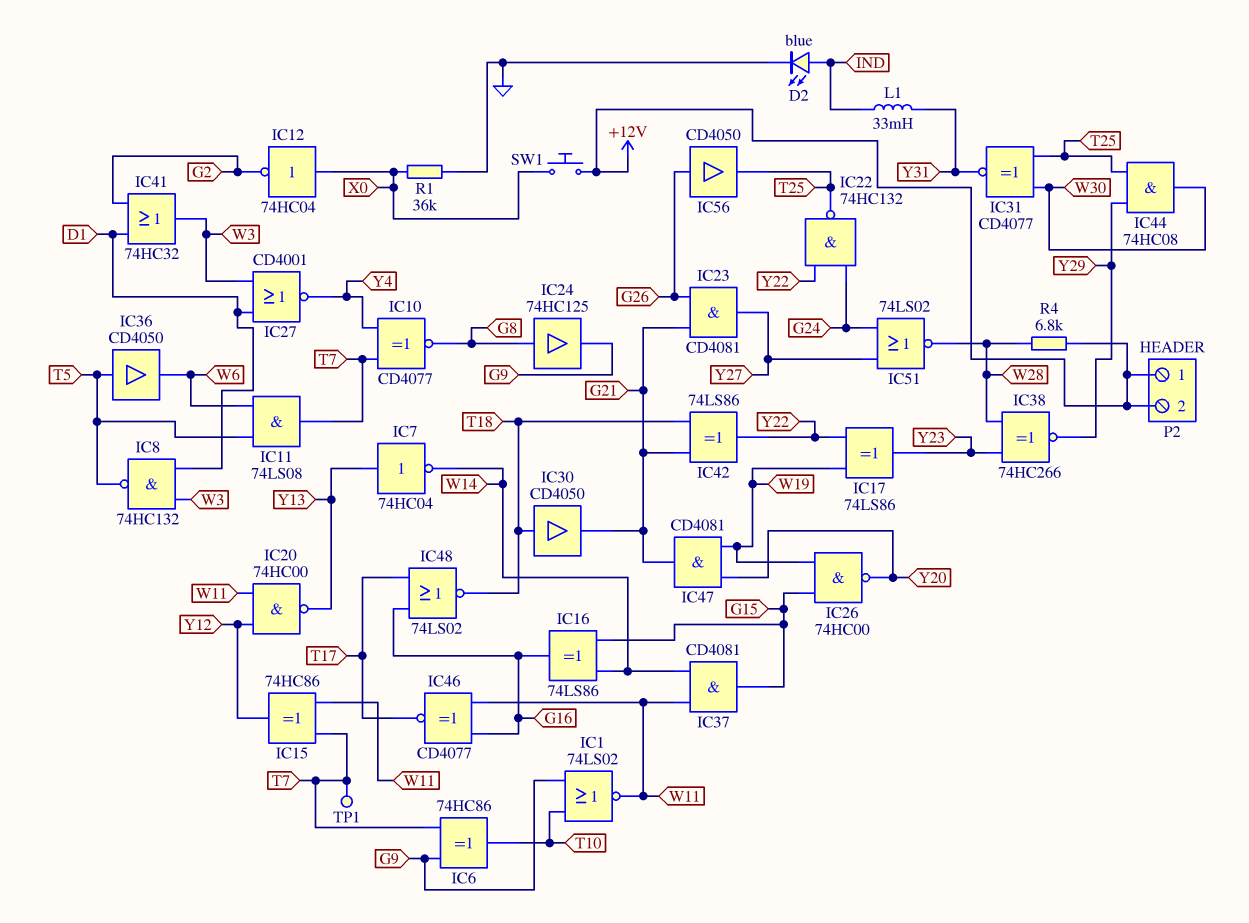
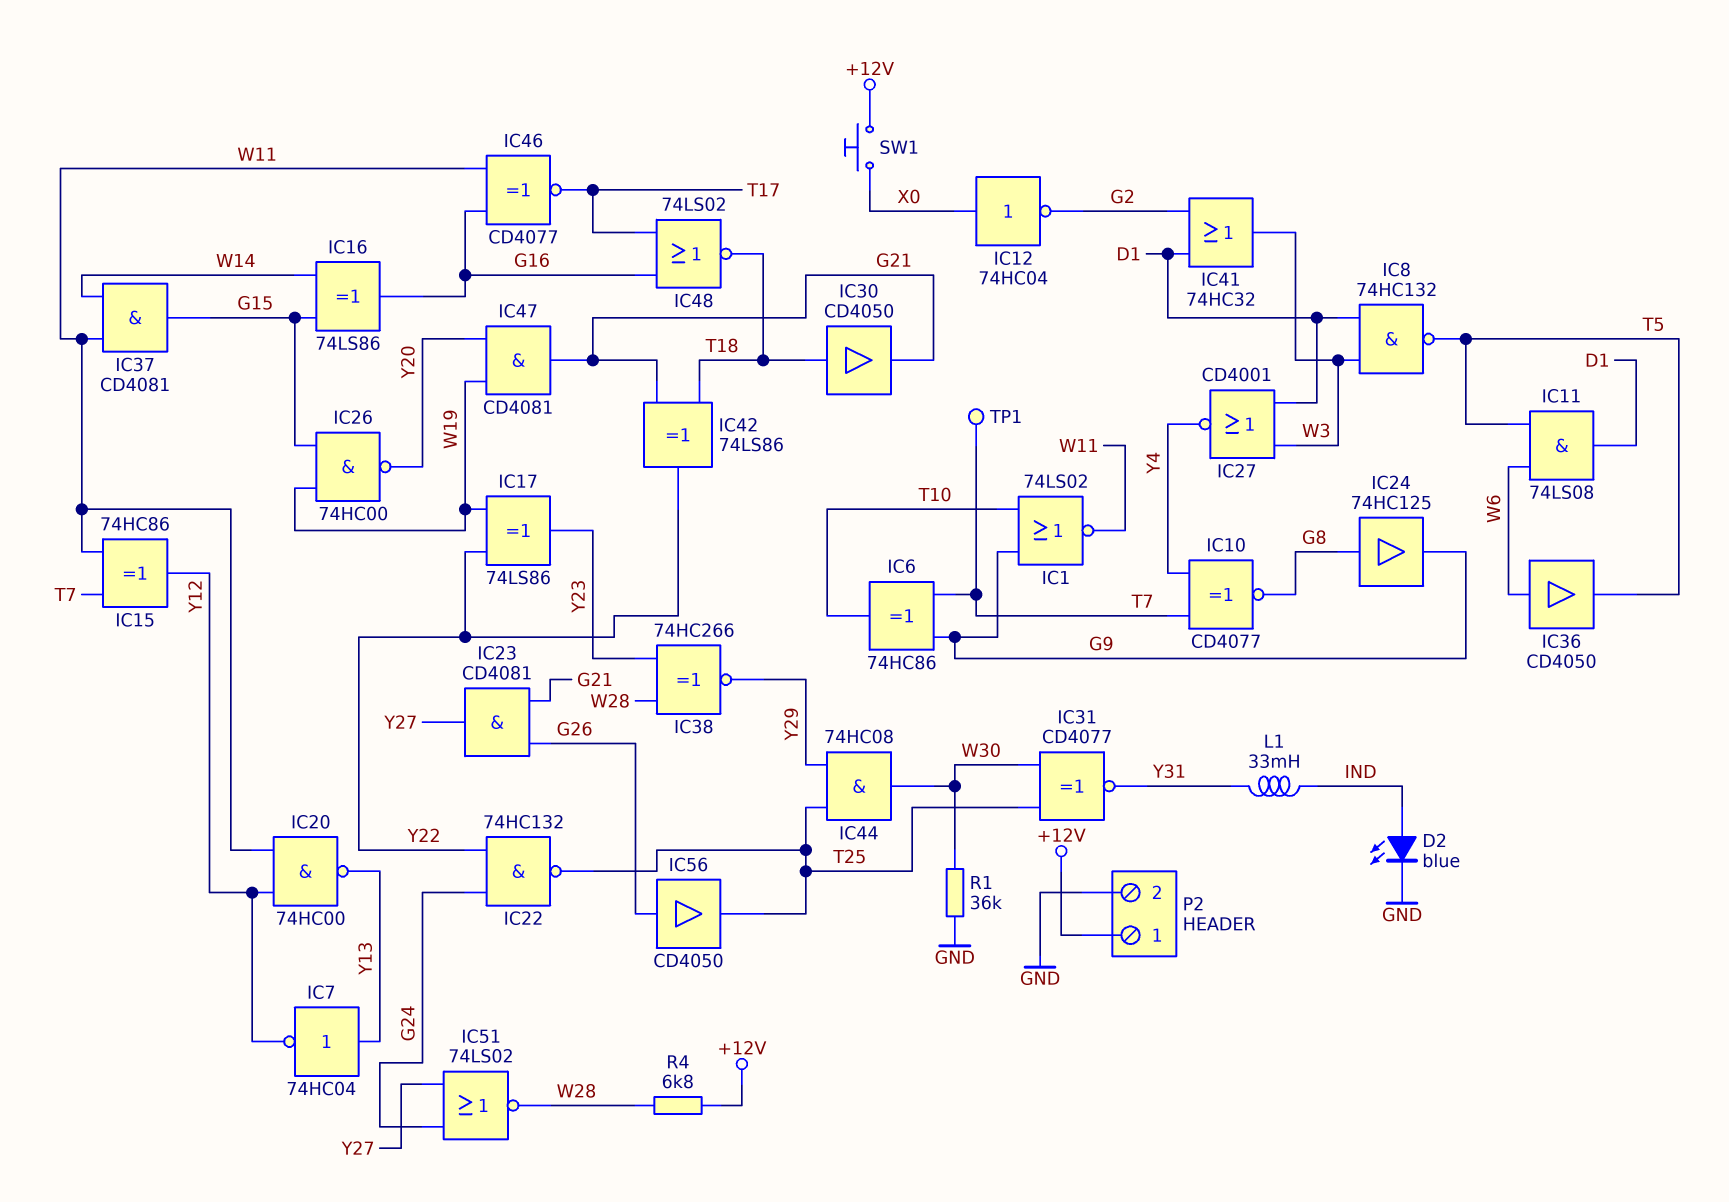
IC7: NOT 74HC04 (in Y13, out W14) -> NOT 74HC04 (in Y13, out Y12)
IC11: AND 74LS08 (in T5, in W6, out T7) -> AND 74LS08 (in T5, in W6, out D1)
IC36: buffer CD4050 (in T5, out W6) -> buffer CD4050 (in W6, out T5)
P2 pin 2: +12V -> GND
R1: 36k (GND, X0) -> 36k (GND, W30)

